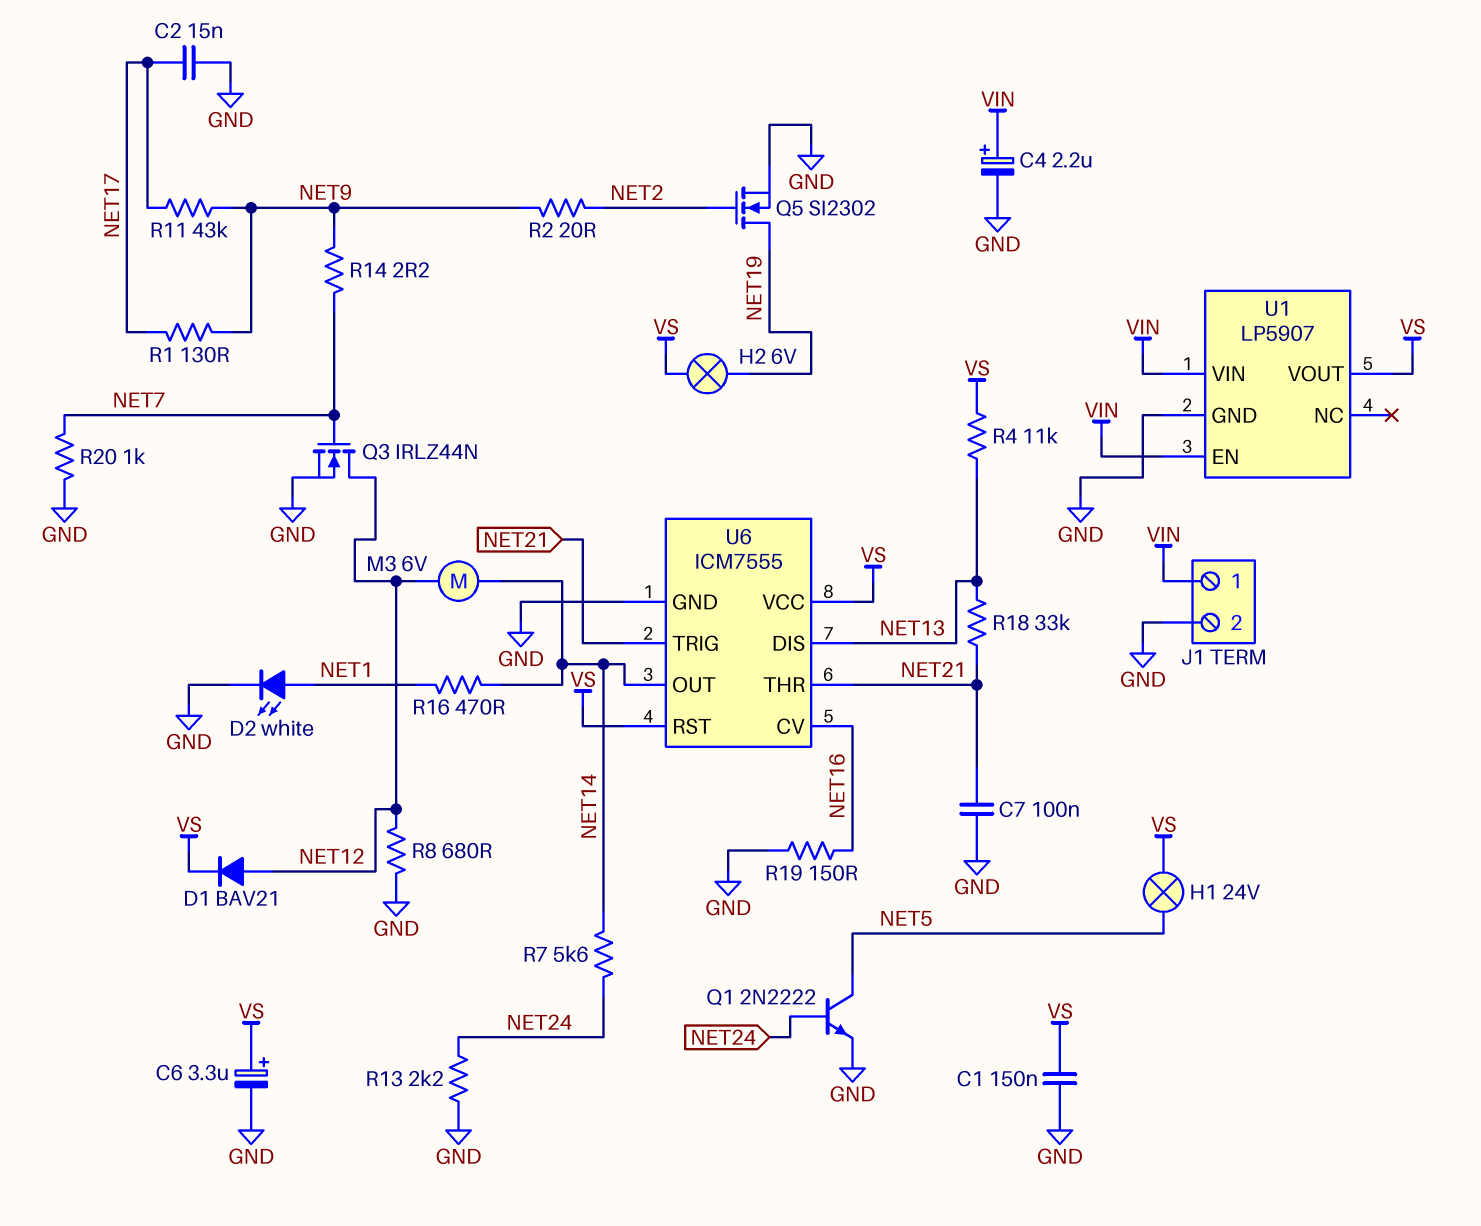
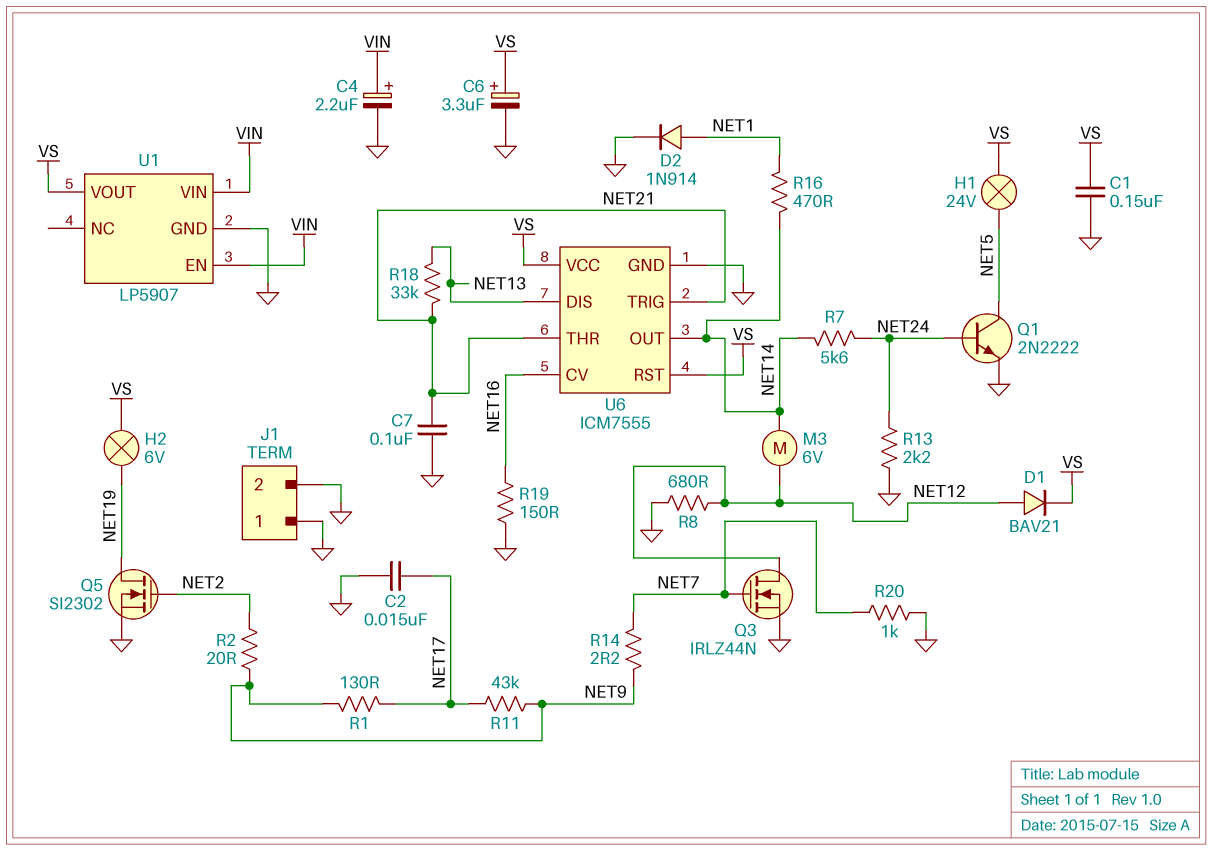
D2: LED white (A NET1, K GND) -> diode 1N914 (A NET1, K GND)
J1 pin 1: VIN -> GND
R4: 11k (NET13, VS) -> none

